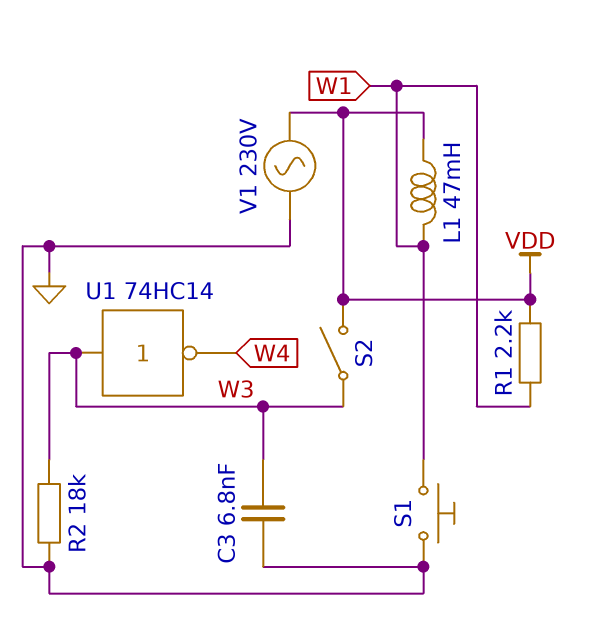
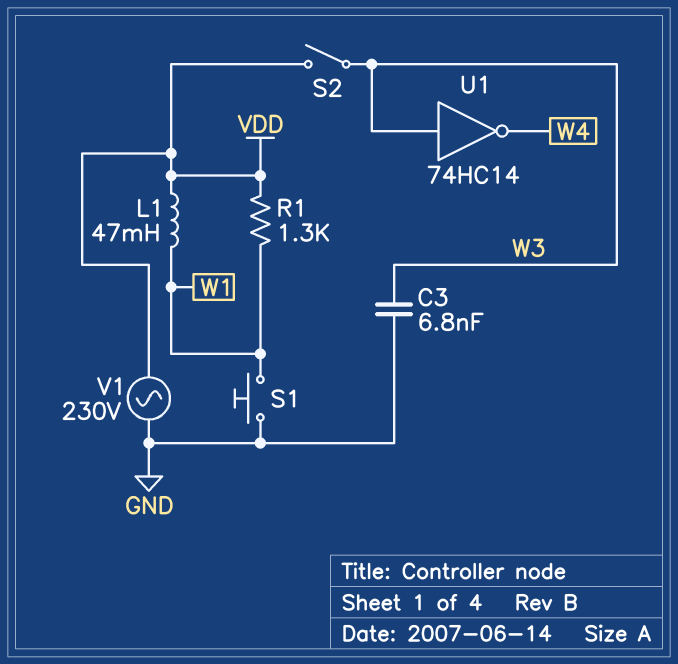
R1: 2.2k (VDD, W1) -> 1.3k (VDD, W1)
R2: 18k (GND, W3) -> none

